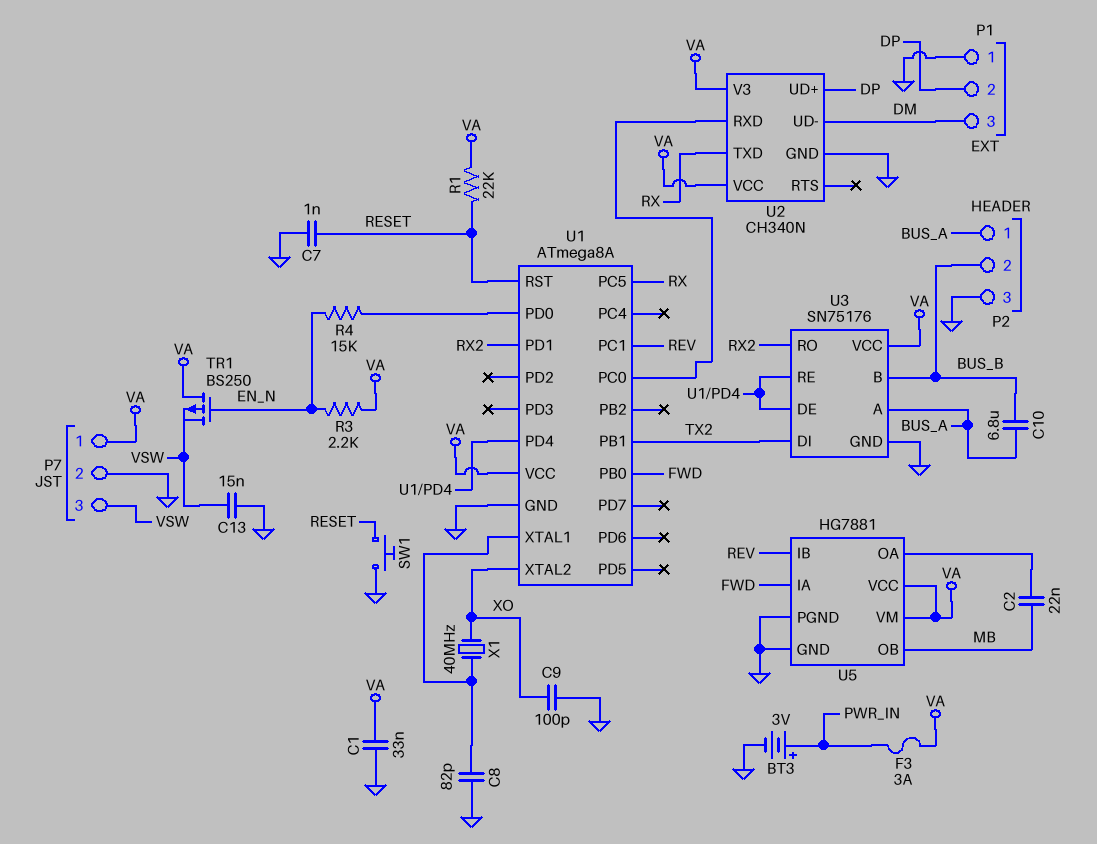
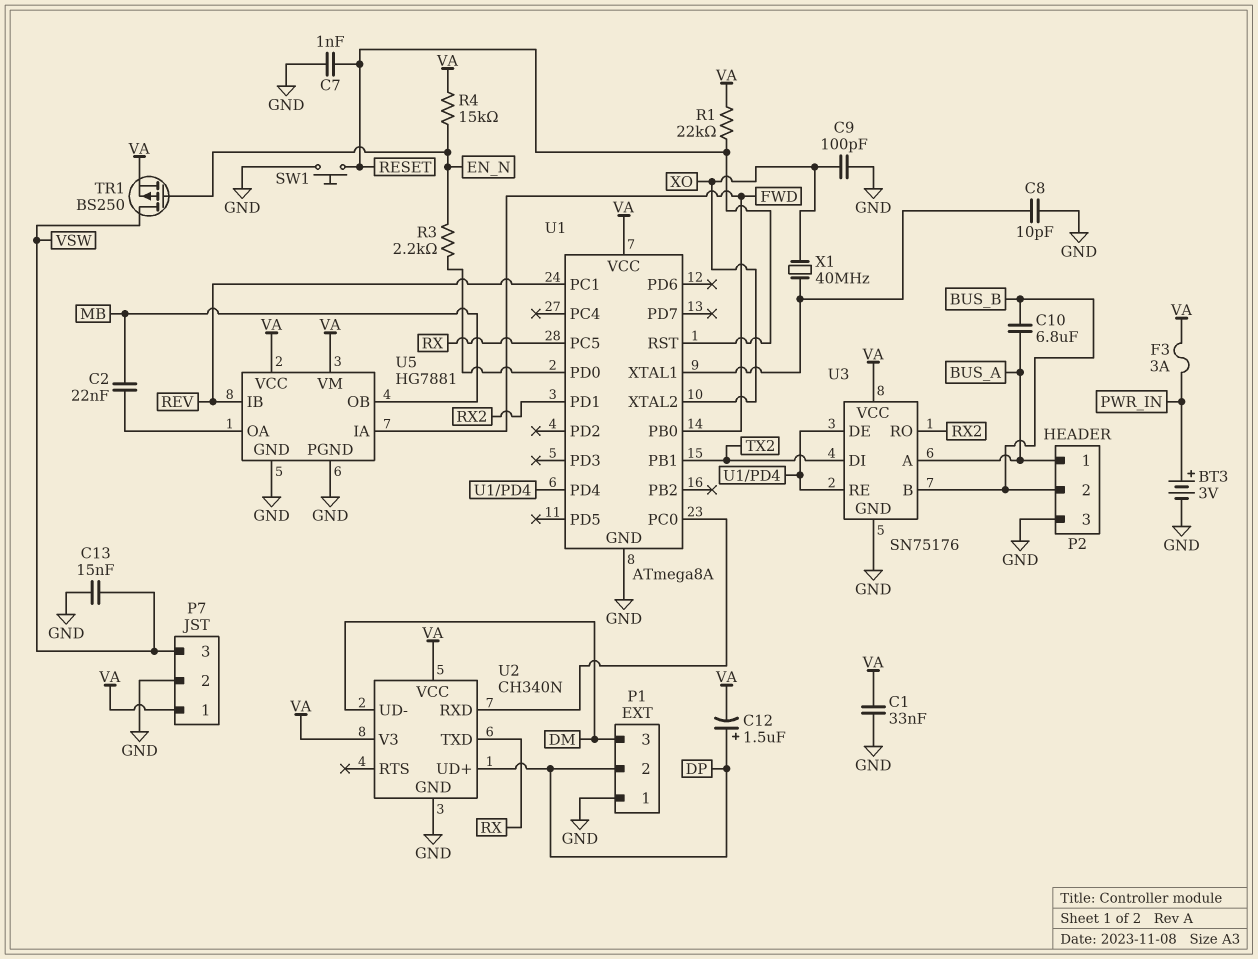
C8: 82pF (GND, U1/XTAL1) -> 10pF (GND, U1/XTAL1)
C12: none -> 1.5uF (plus DP, minus VA)
R3: 2.2k (EN_N, VA) -> 2.2k (EN_N, U1/PD0)
R4: 15k (EN_N, U1/PD0) -> 15k (EN_N, VA)
TR1: PMOS BS250 (G EN_N, D VA, S VSW) -> PMOS BS250 (G EN_N, D VSW, S VA)

